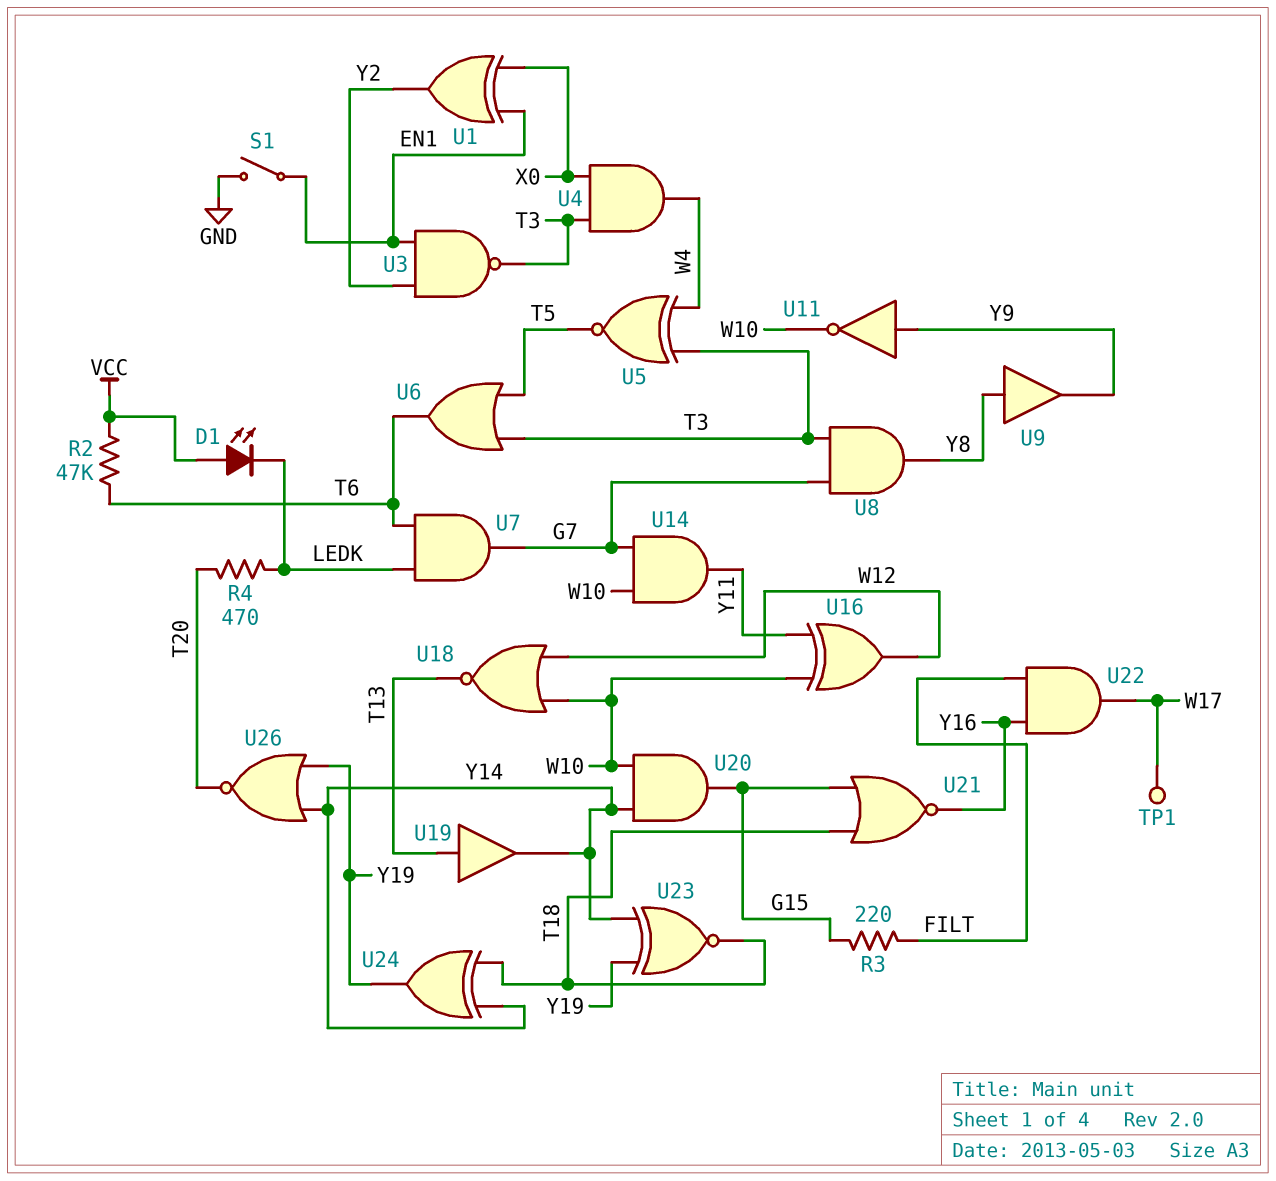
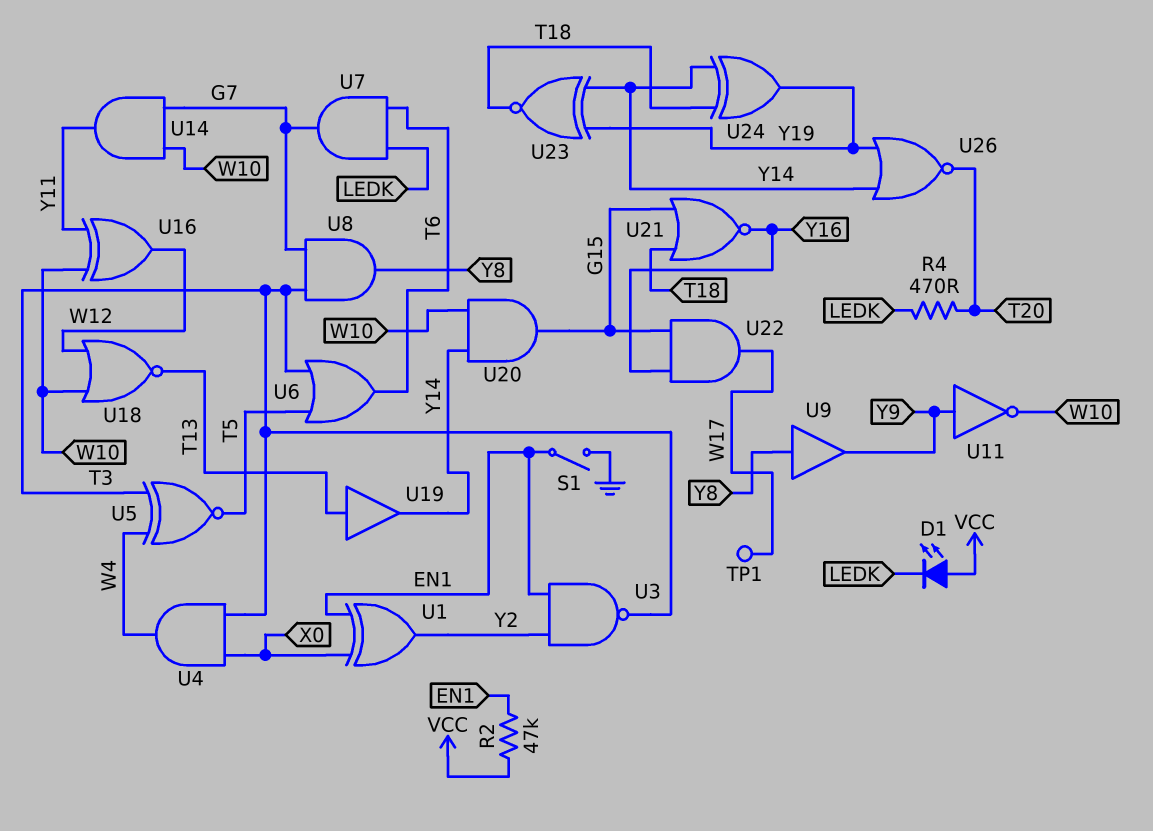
R2: 47k (T6, VCC) -> 47k (EN1, VCC)
R3: 220 (FILT, G15) -> none
U22: AND (in FILT, in Y16, out W17) -> AND (in G15, in Y16, out W17)

